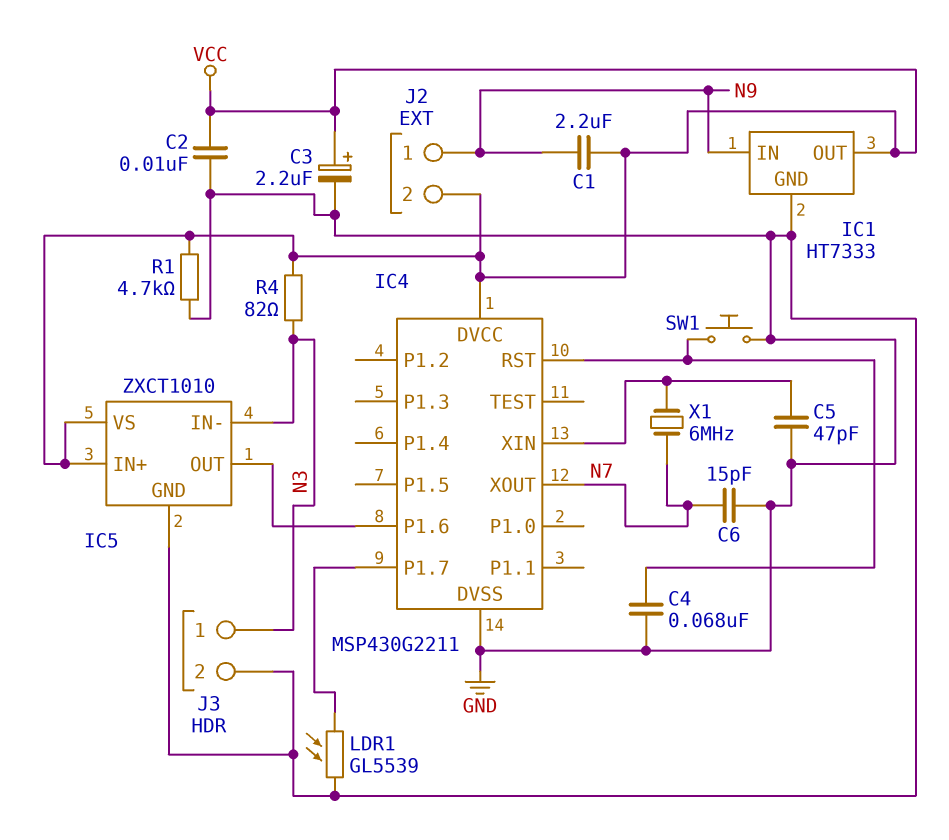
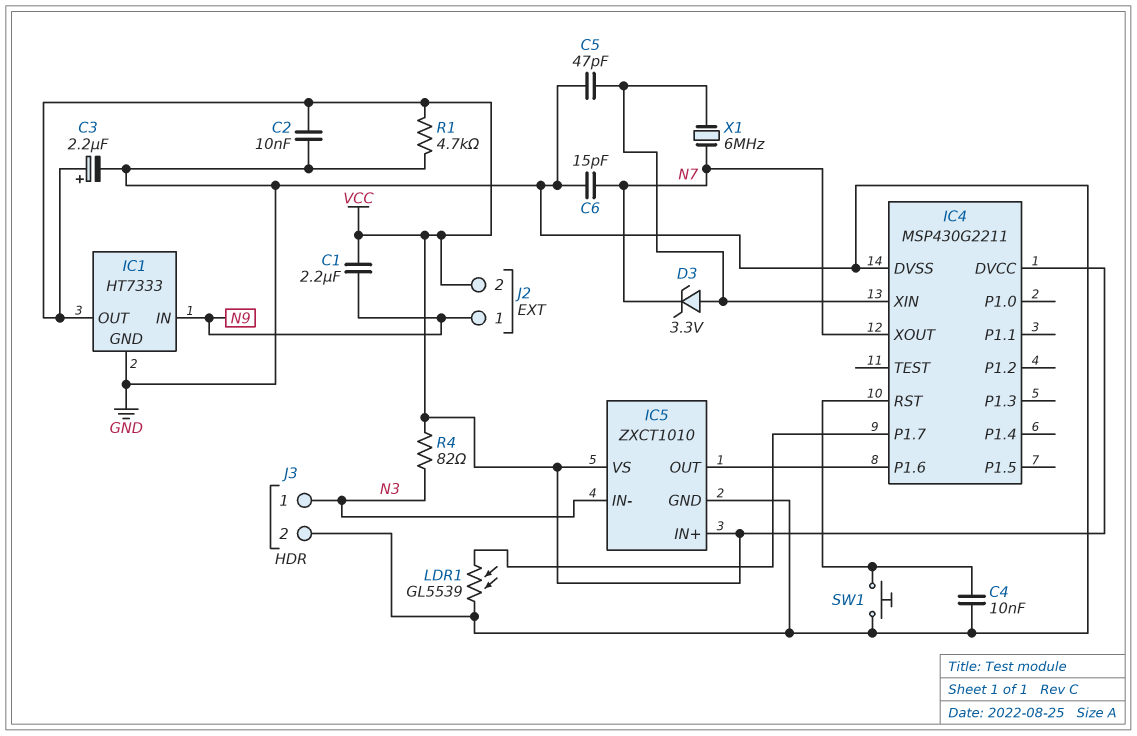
C4: 68nF (GND, IC4/RST) -> 10nF (GND, IC4/RST)
D3: none -> zener 3.3V (A IC4/XIN, K N7)

